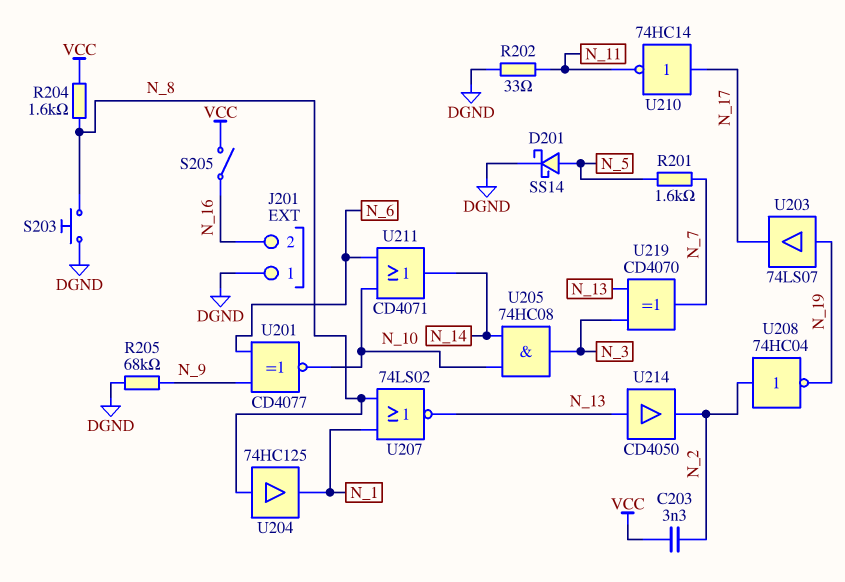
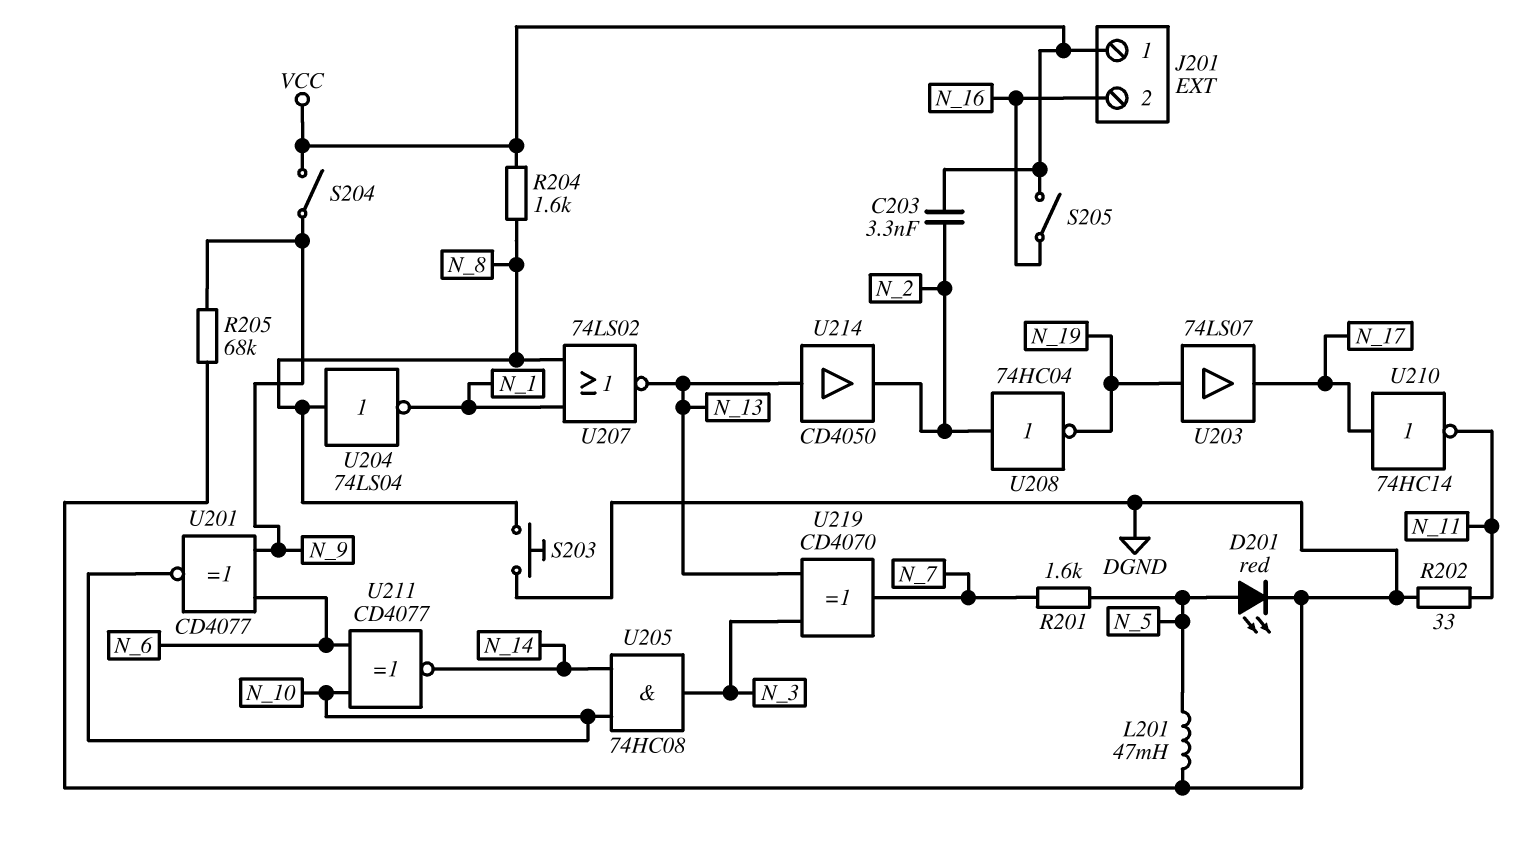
D201: schottky SS14 (A N_5, K DGND) -> LED red (A N_5, K DGND)
J201 pin 1: DGND -> VCC
L201: none -> 47mH (DGND, N_5)
S204: none -> switch (N_9, VCC)
U204: buffer 74HC125 (in N_8, out N_1) -> NOT 74LS04 (in N_8, out N_1)
U211: OR CD4071 (in N_6, in N_10, out N_14) -> XNOR CD4077 (in N_6, in N_10, out N_14)

